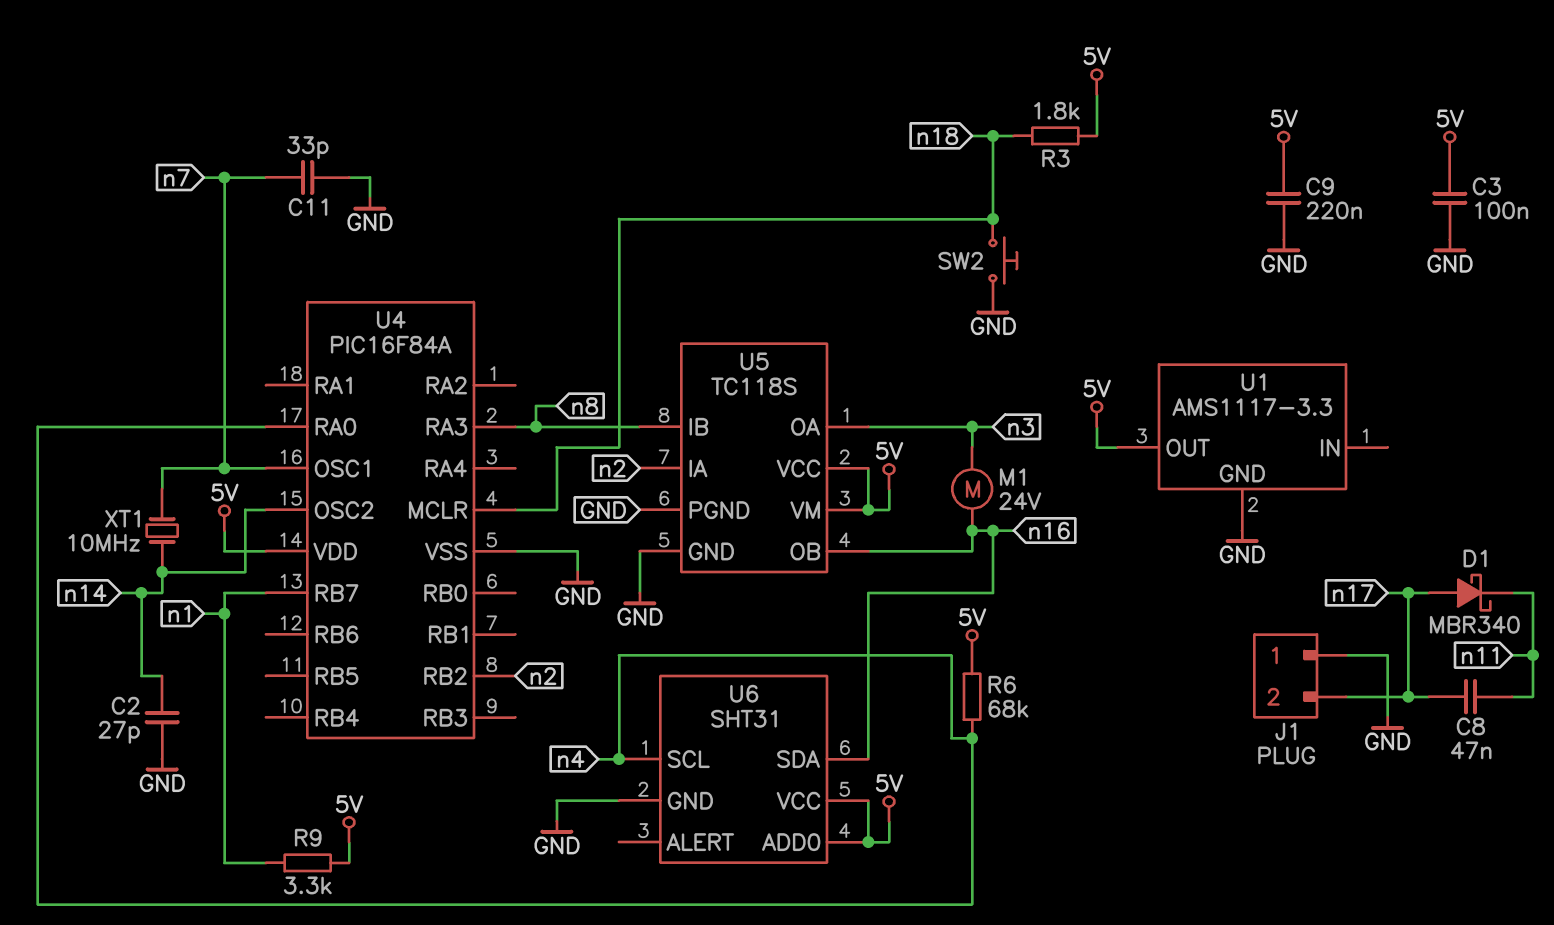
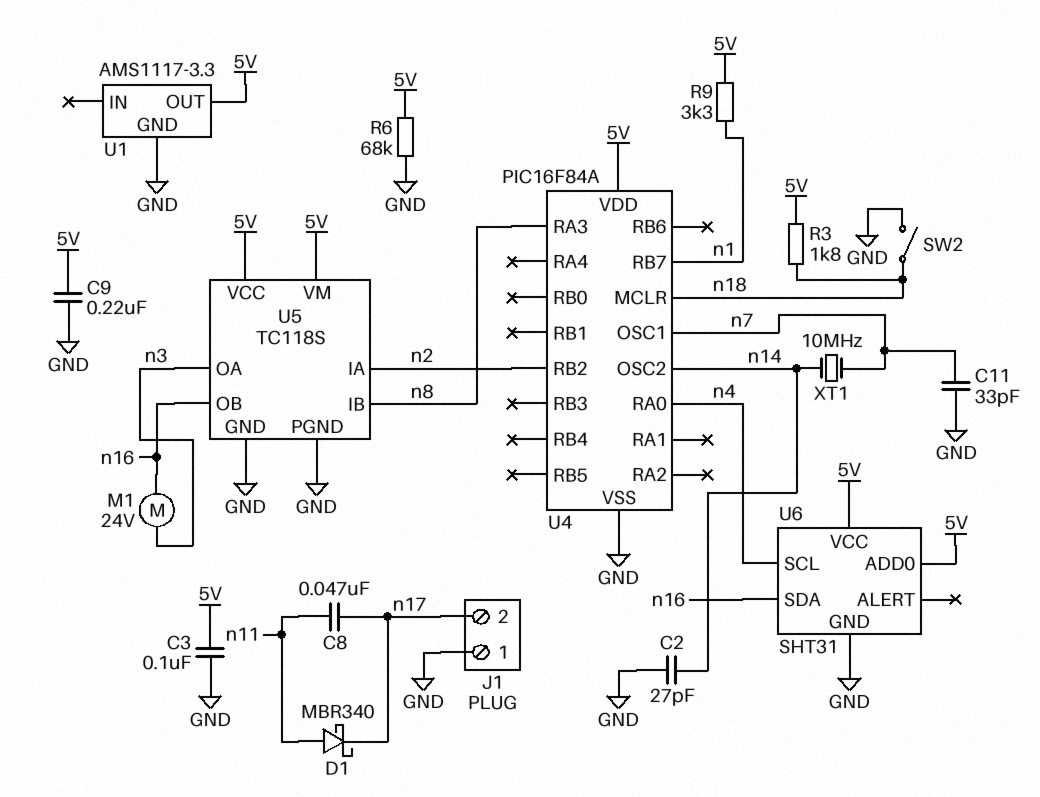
D1: schottky MBR340 (A n17, K n11) -> schottky MBR340 (A n11, K n17)
R6: 68k (5V, n4) -> 68k (5V, GND)
SW2: button (GND, n18) -> switch (GND, n18)

